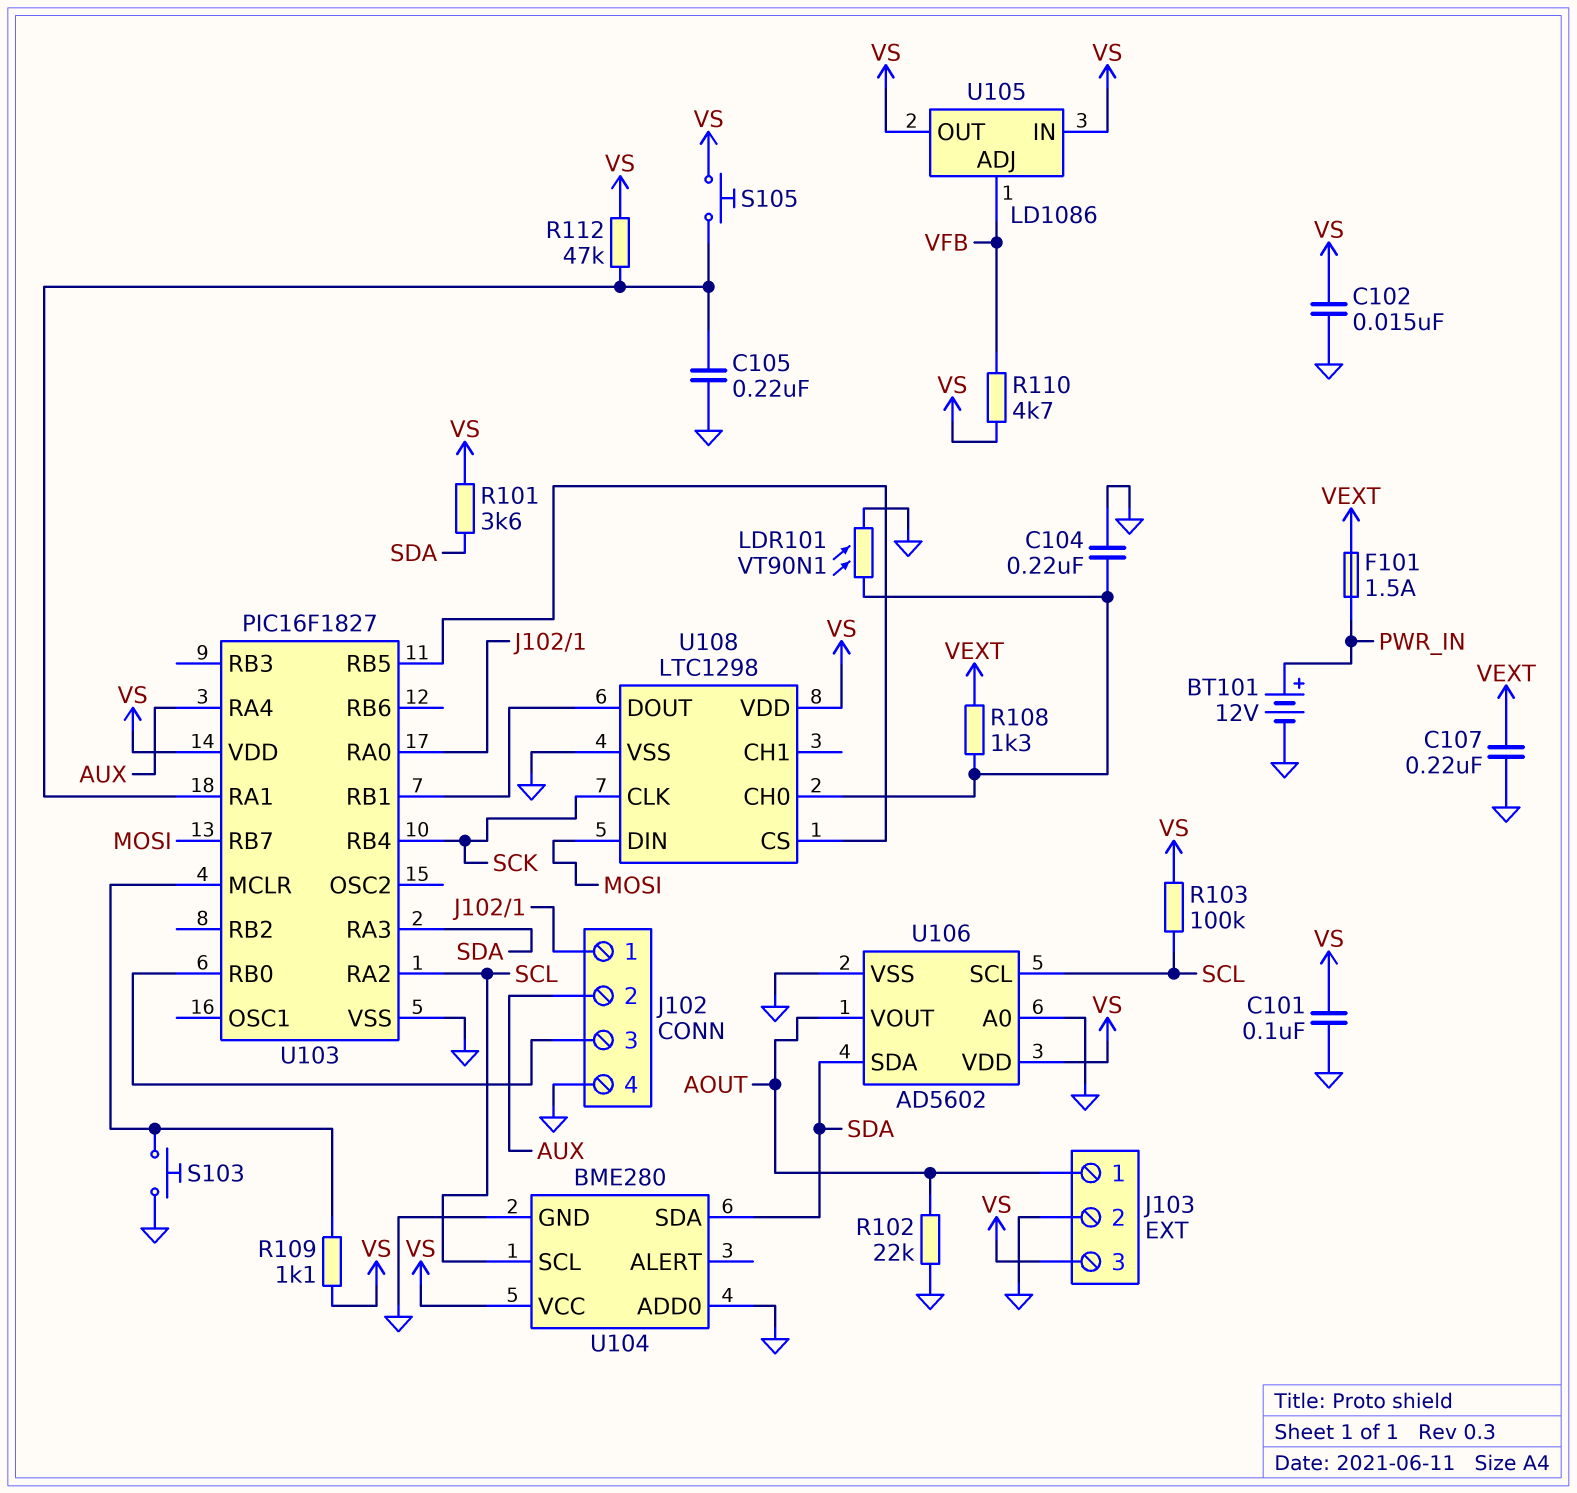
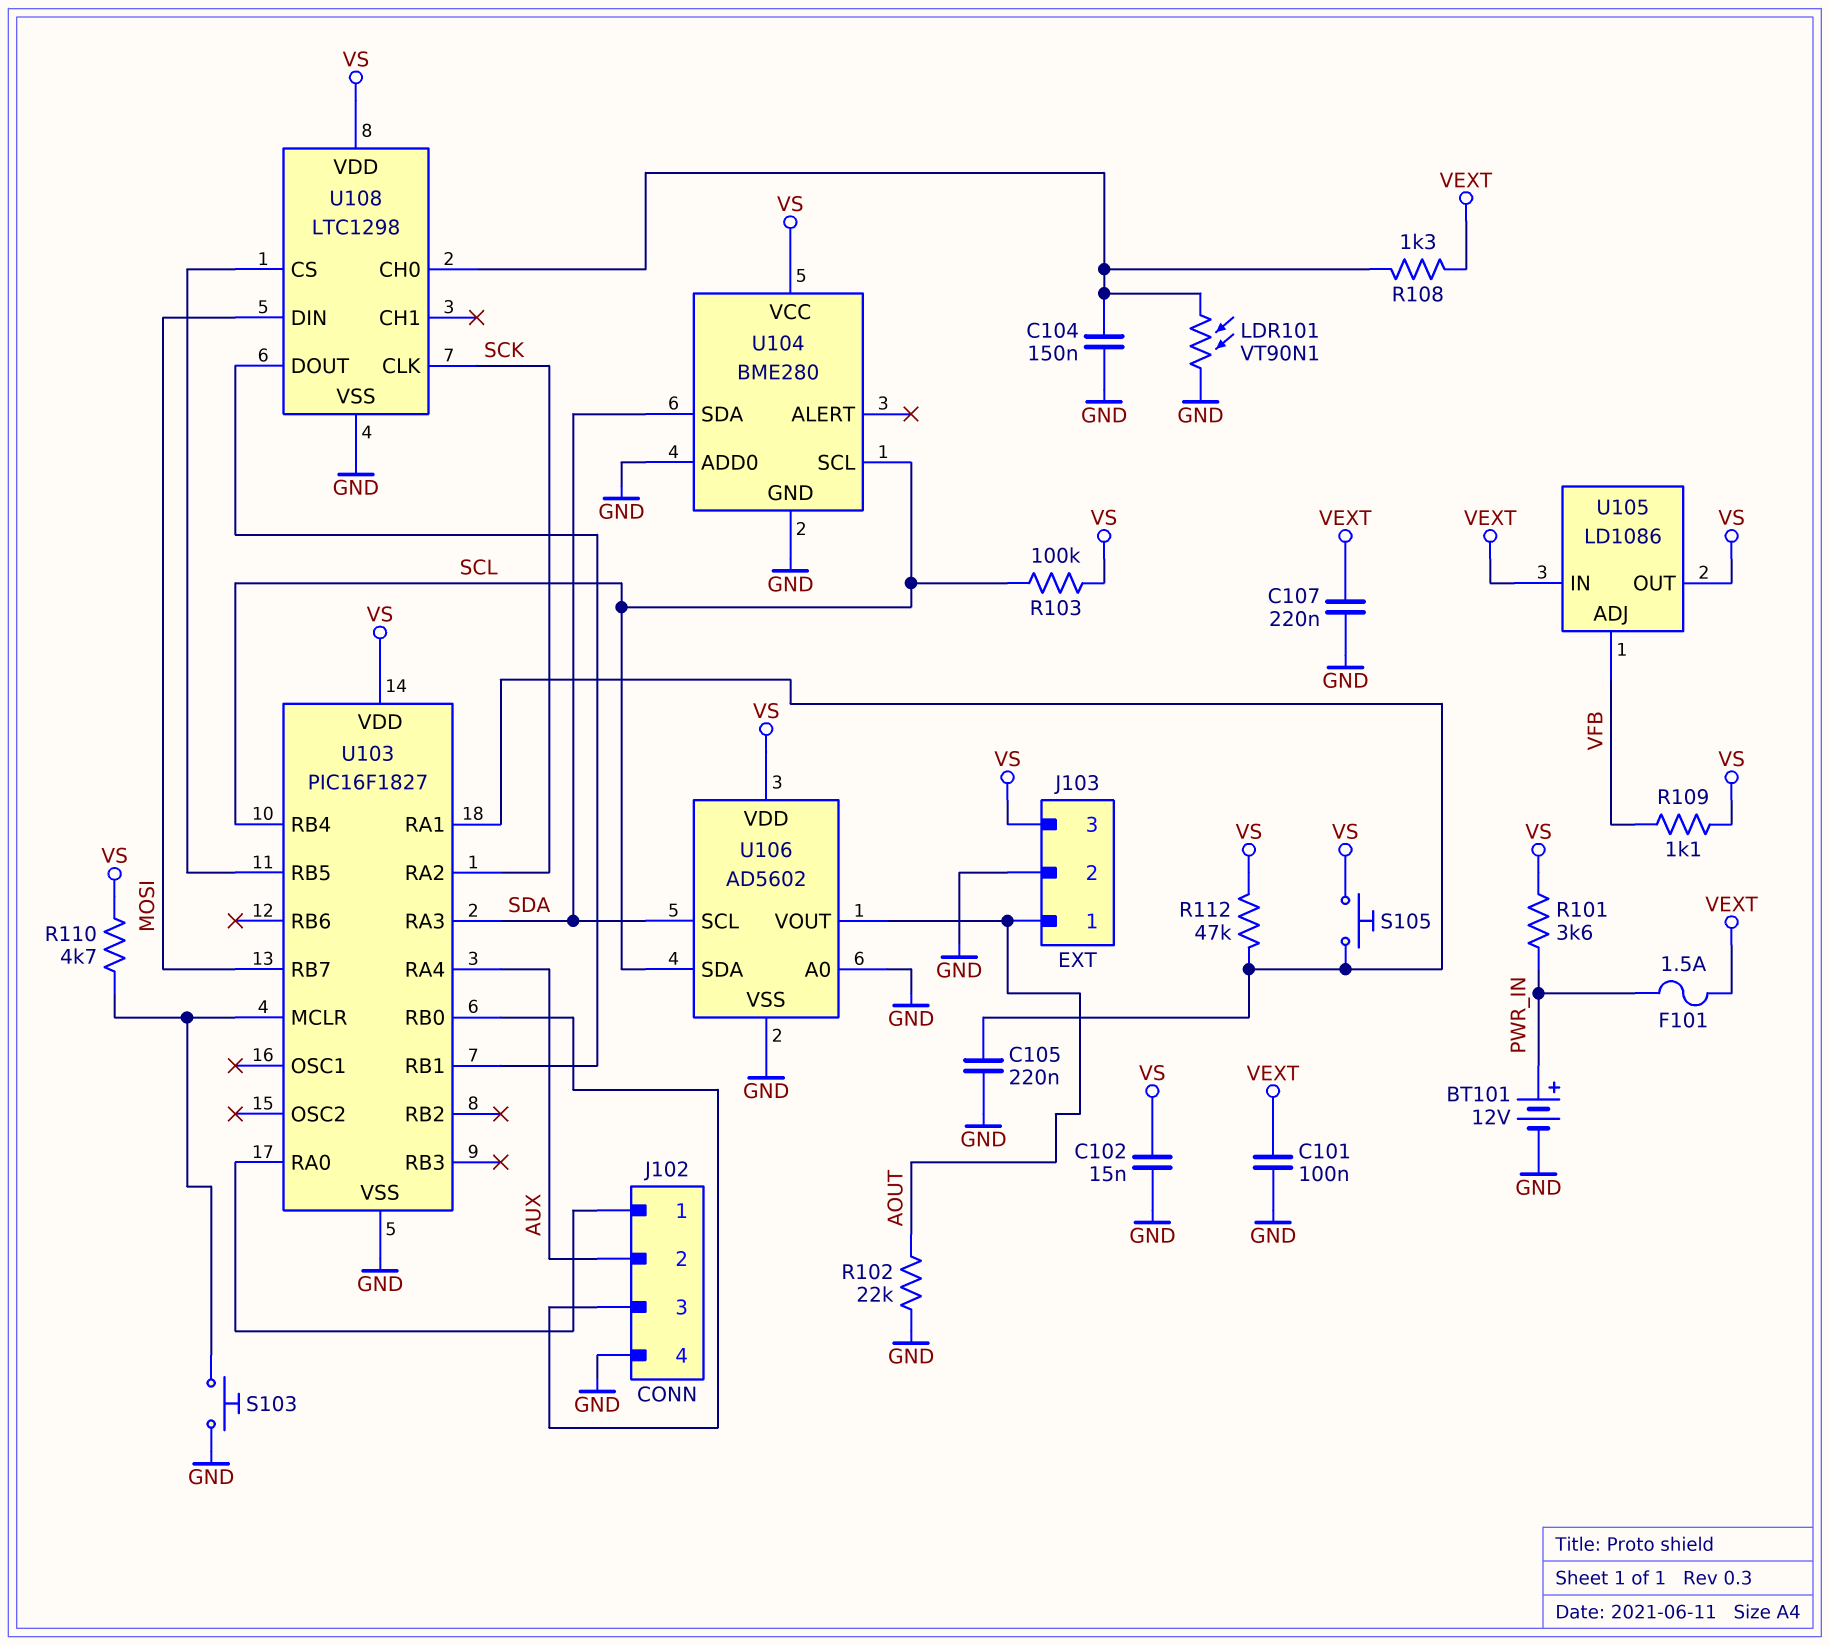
C101: 100nF (GND, VS) -> 100nF (GND, VEXT)
C104: 220nF (GND, U108/CH0) -> 150nF (GND, U108/CH0)
R101: 3.6k (SDA, VS) -> 3.6k (PWR_IN, VS)
R109: 1.1k (U103/MCLR, VS) -> 1.1k (VFB, VS)
R110: 4.7k (VFB, VS) -> 4.7k (U103/MCLR, VS)
U103 pin RA2: SCL -> SCK
U103 pin RB4: SCK -> SCL
U105 pin IN: VS -> VEXT
U106 pin SCL: SCL -> SDA
U106 pin SDA: SDA -> SCL

